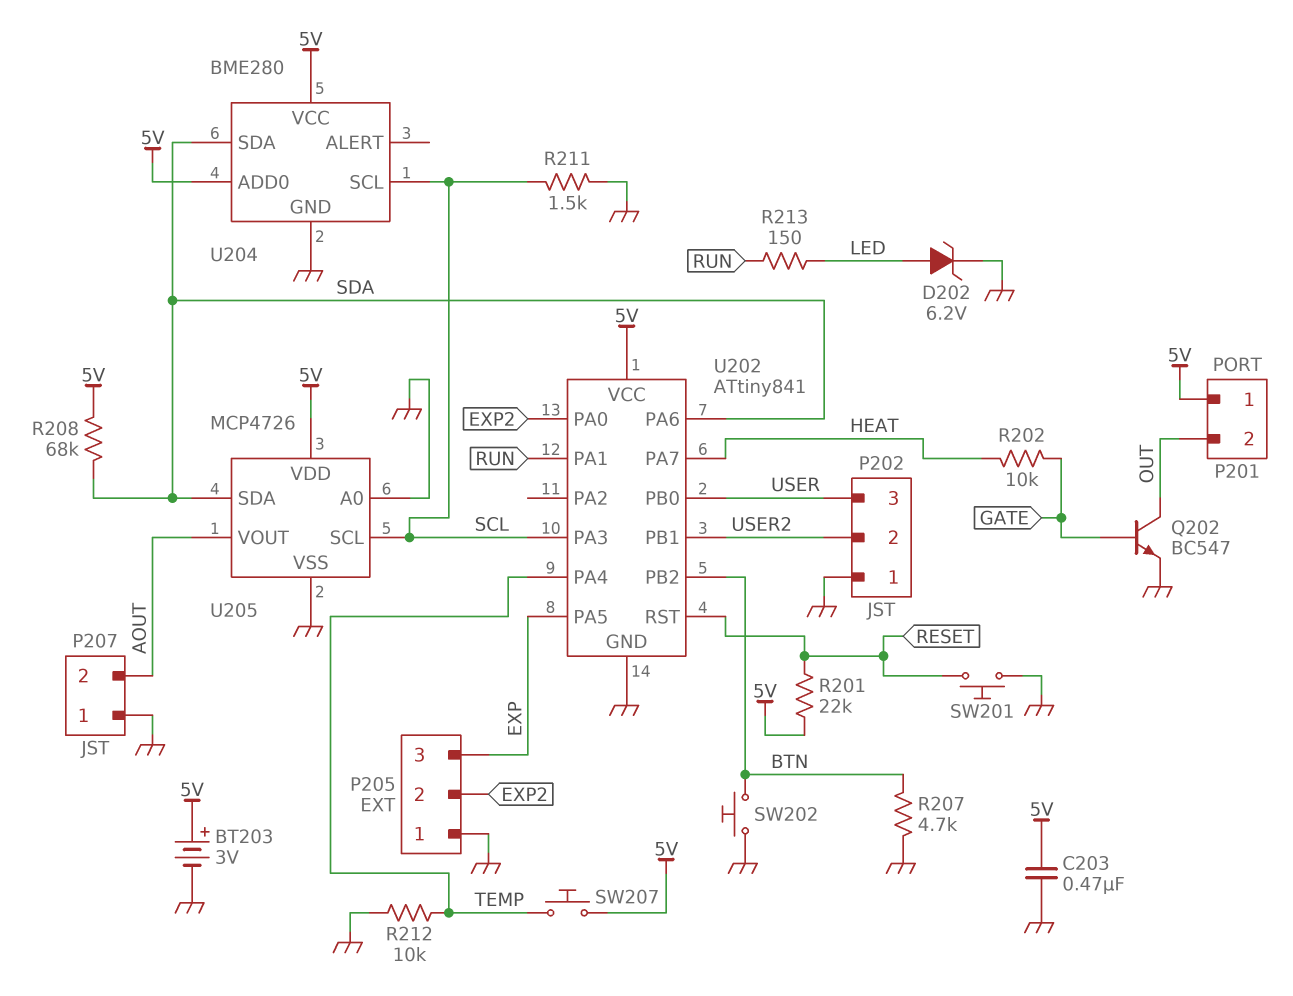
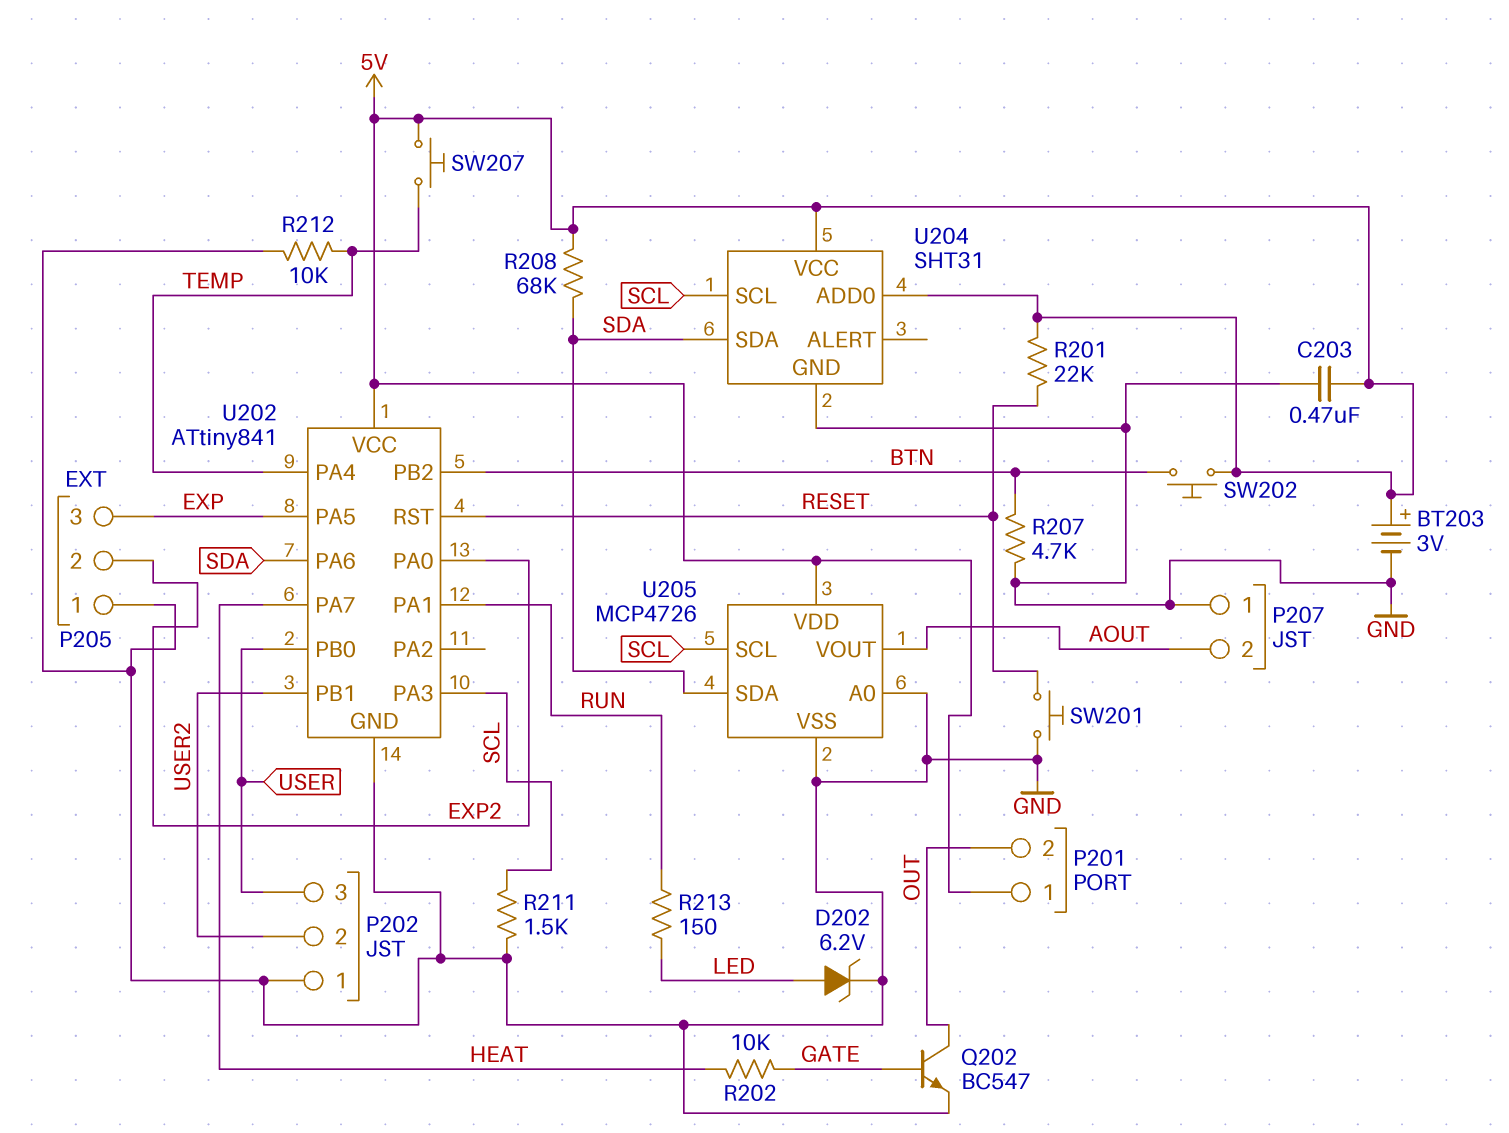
SW202: button (BTN, GND) -> button (5V, BTN)
U204: BME280 -> SHT31

